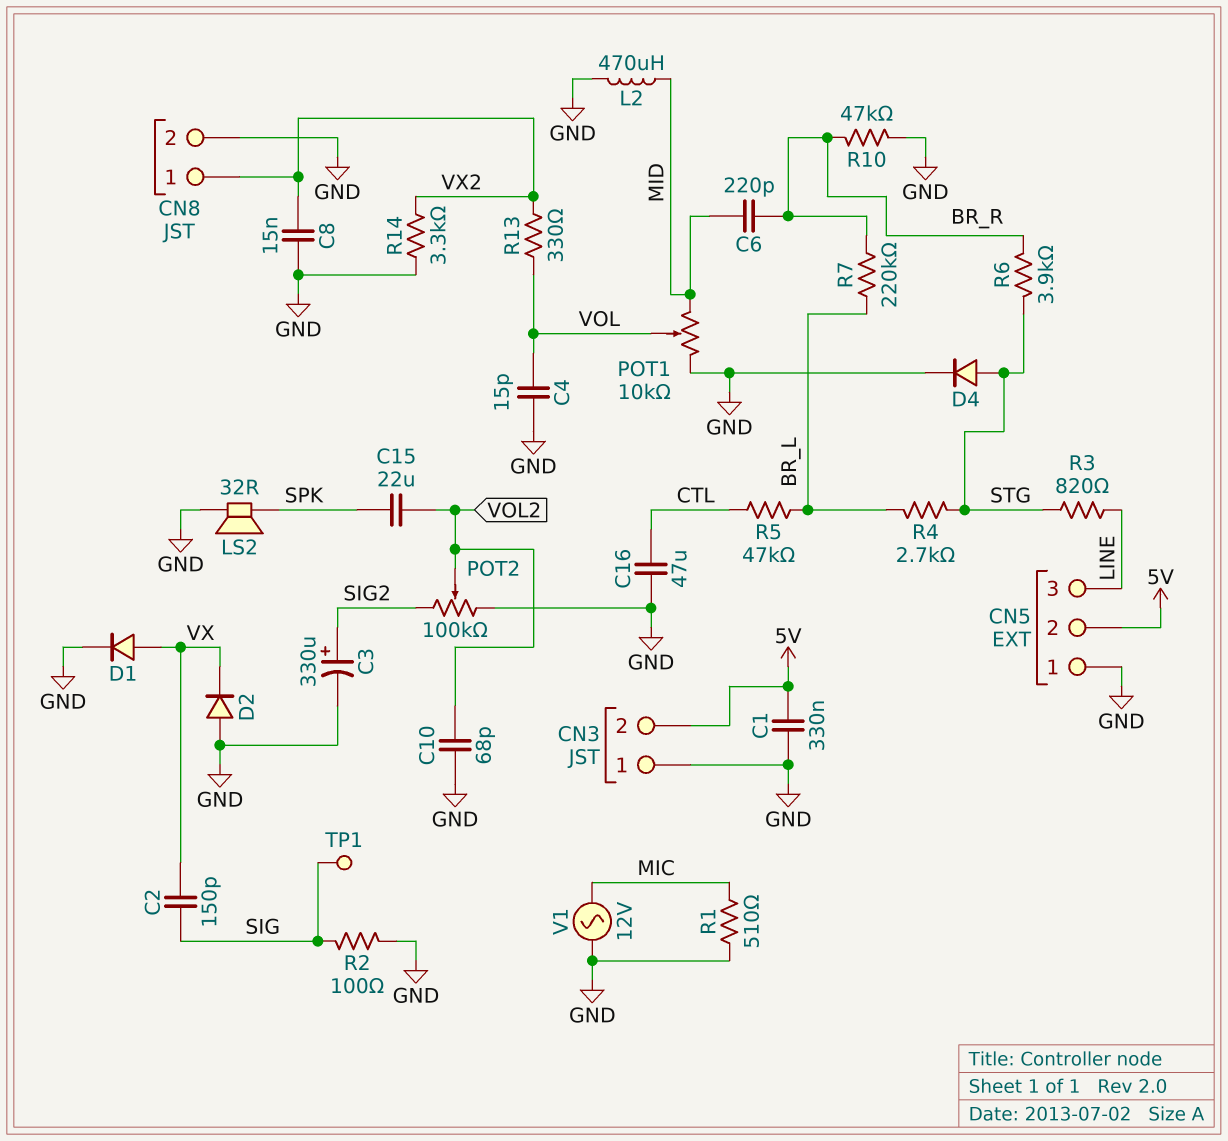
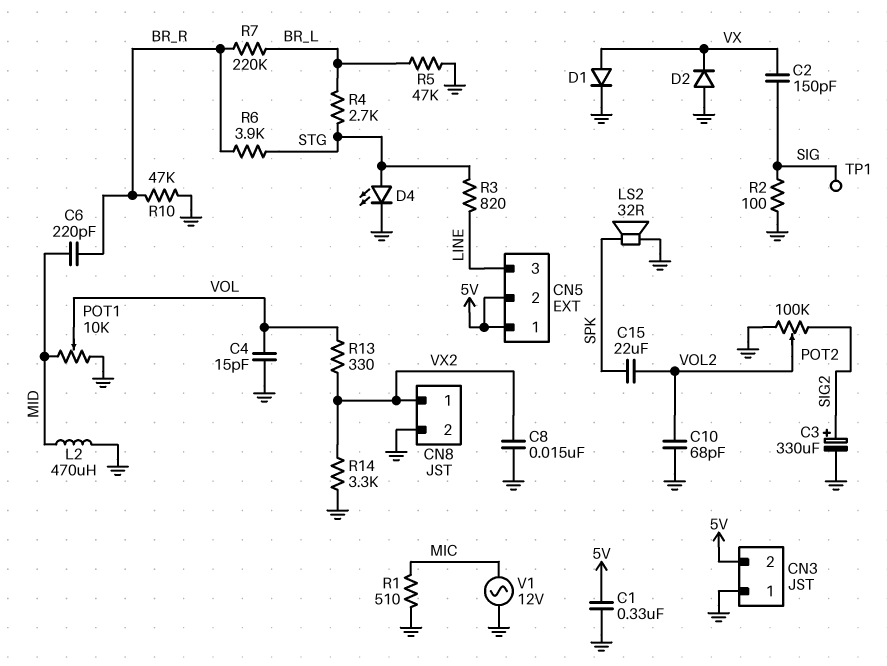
C16: 47uF (CTL, GND) -> none
CN5 pin 1: GND -> 5V
D4: diode (A STG, K GND) -> LED (A STG, K GND)
R5: 47k (BR_L, CTL) -> 47k (BR_L, GND)

